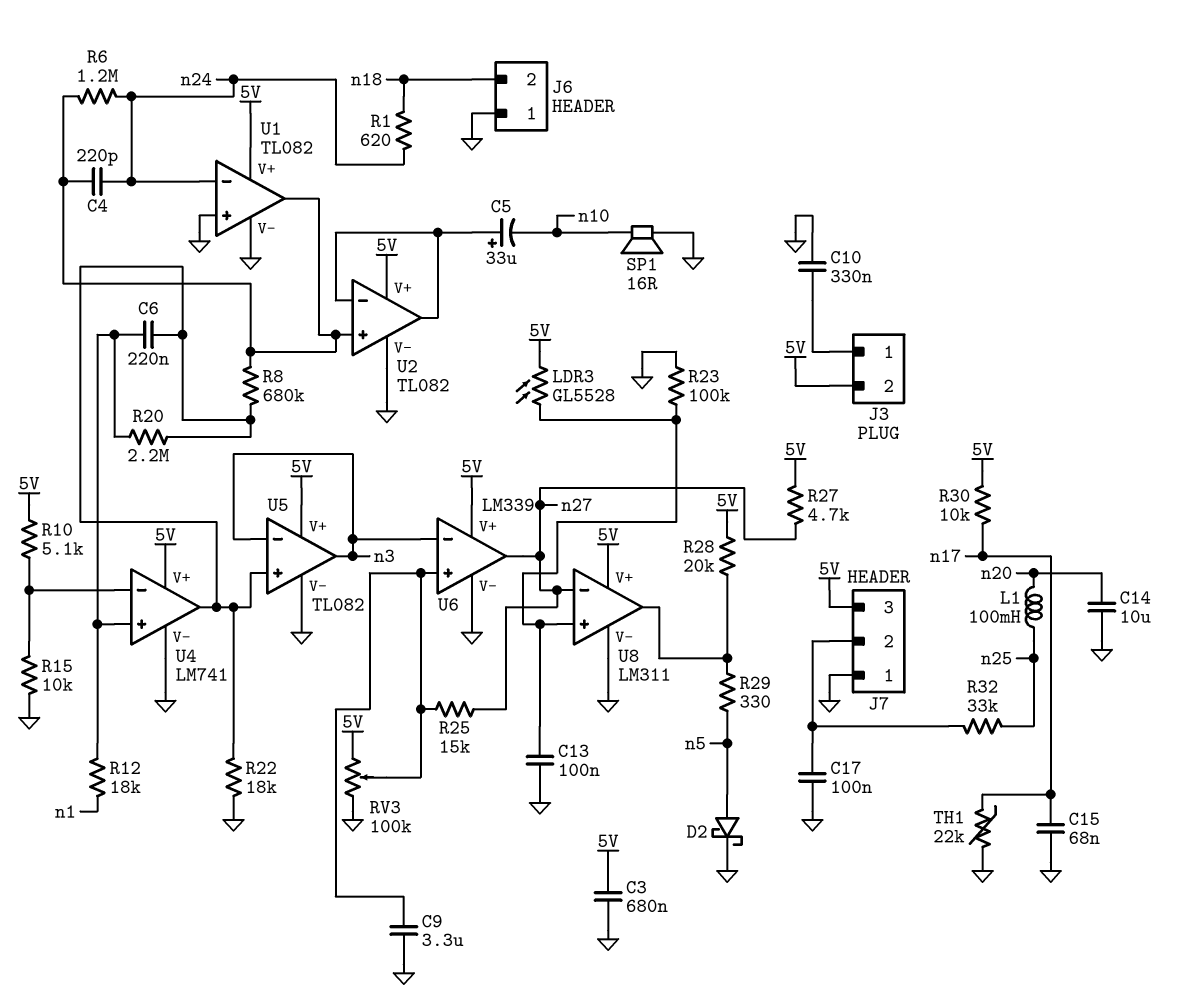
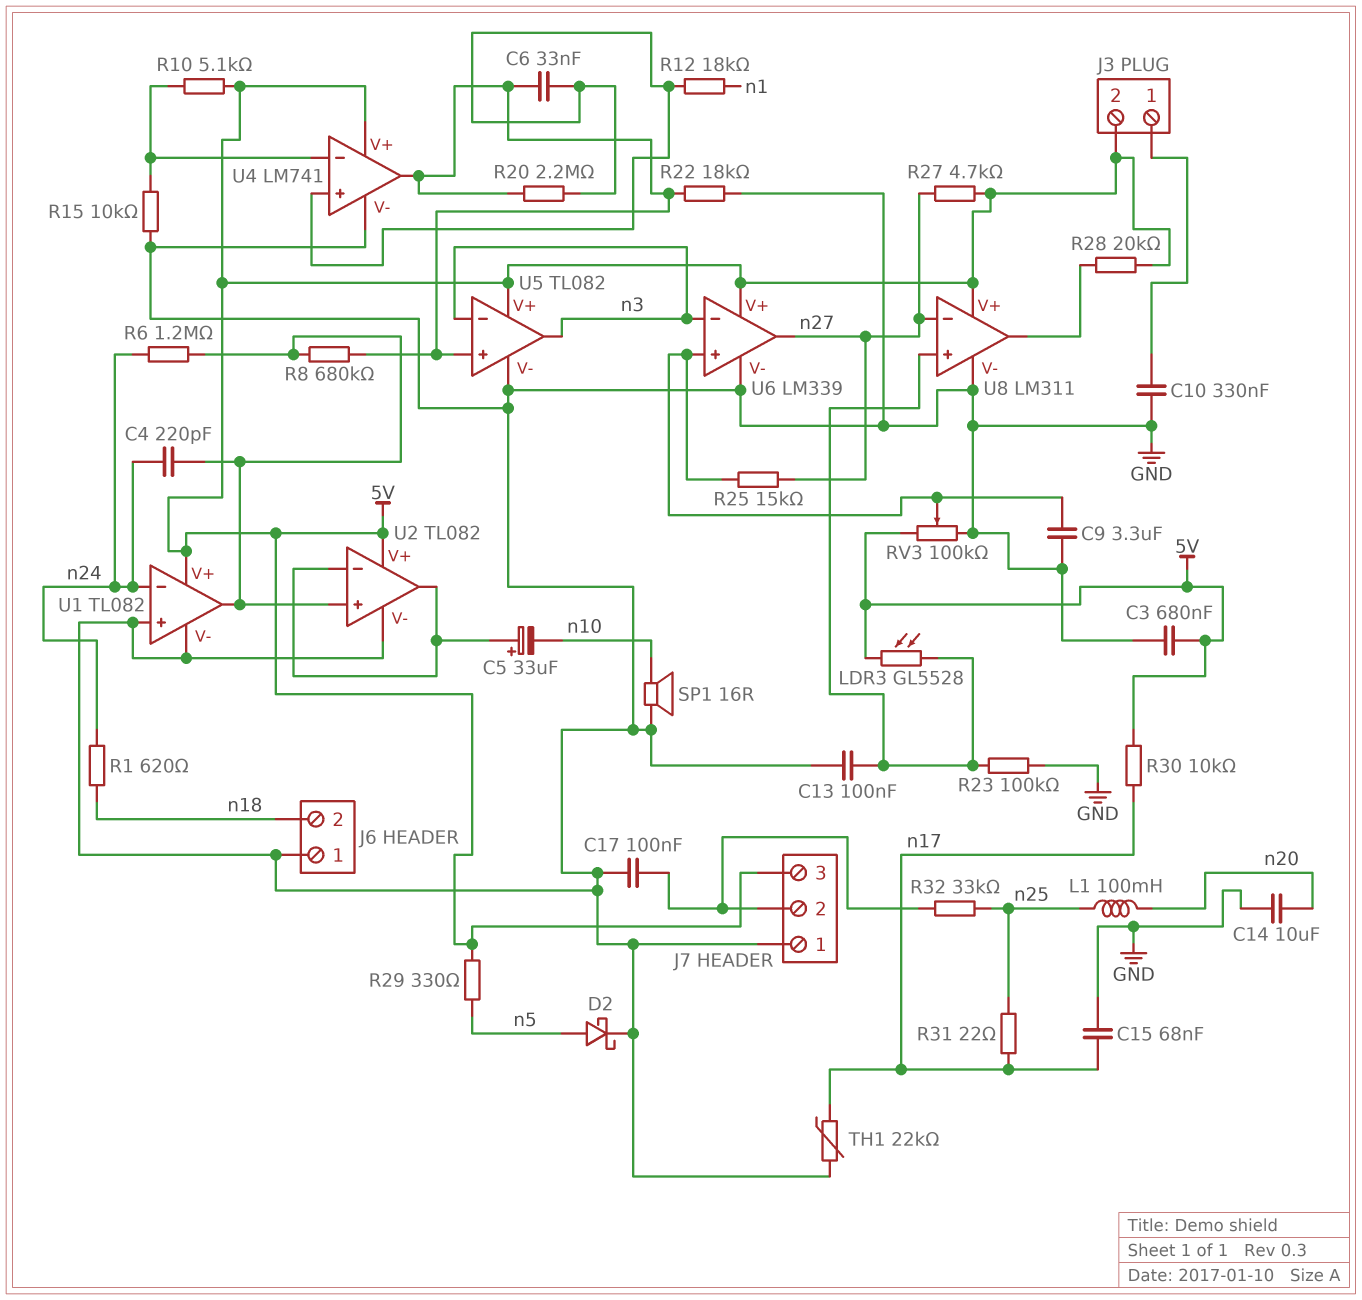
C6: 220nF (U4/in+, U4/out) -> 33nF (U4/in+, U4/out)
R29: 330 (U8/out, n5) -> 330 (5V, n5)
R31: none -> 22 (n17, n25)

